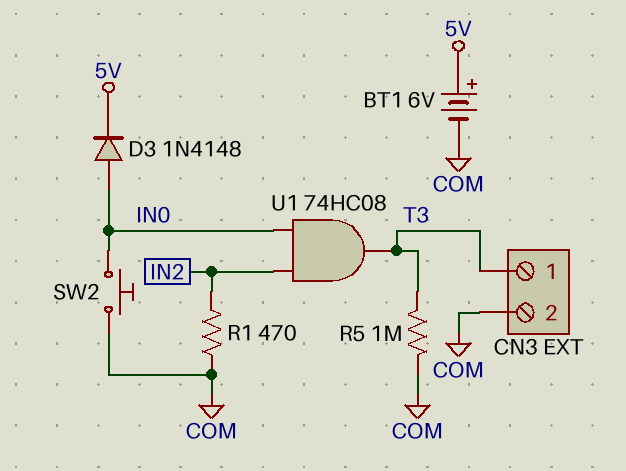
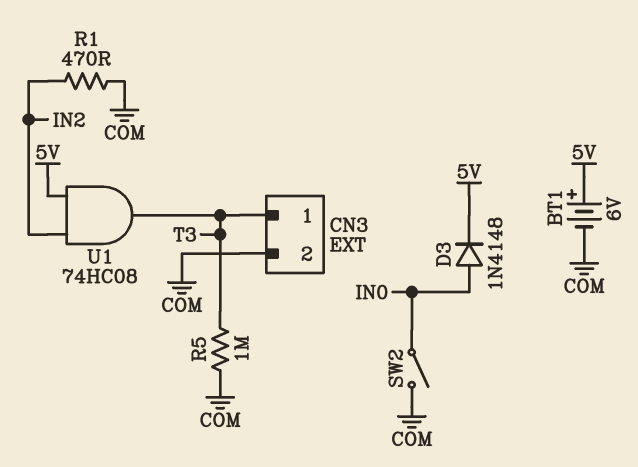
SW2: button (COM, IN0) -> switch (COM, IN0)
U1: AND 74HC08 (in IN0, in IN2, out T3) -> AND 74HC08 (in 5V, in IN2, out T3)

